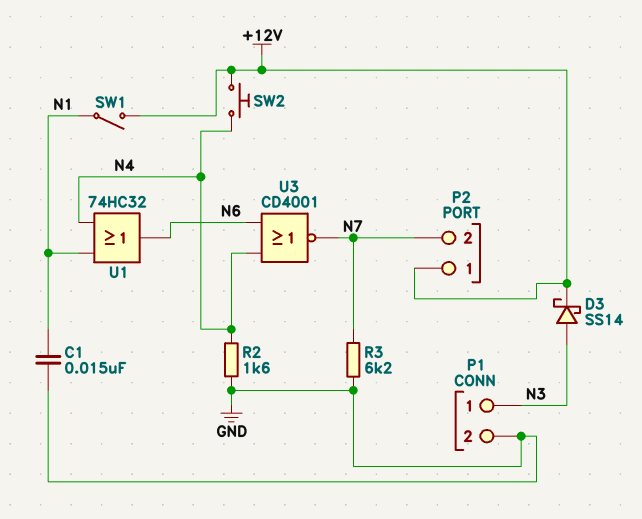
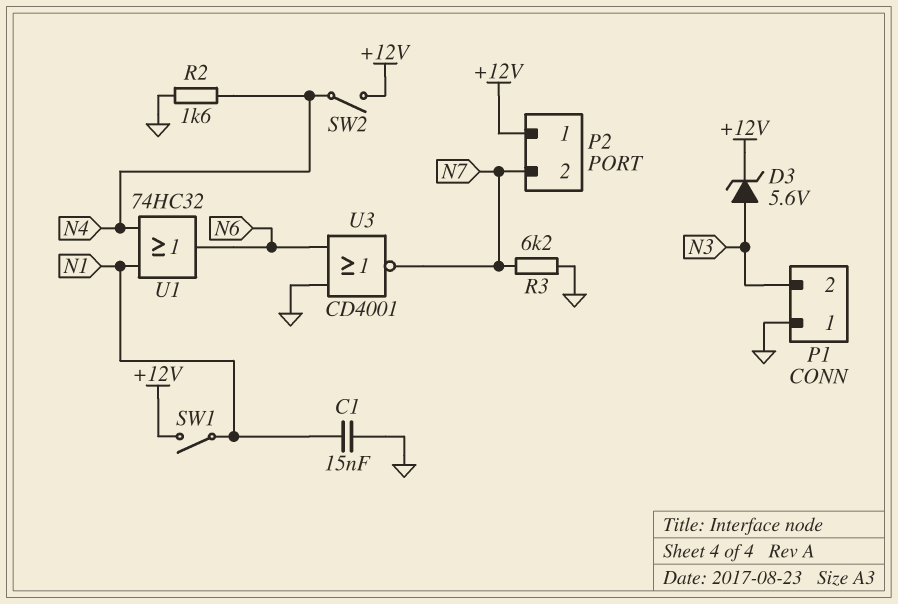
D3: schottky SS14 (A N3, K +12V) -> zener 5.6V (A N3, K +12V)
P1 pin 1: N3 -> GND
P1 pin 2: GND -> N3
SW2: button (+12V, N4) -> switch (+12V, N4)
U3: NOR CD4001 (in N4, in N6, out N7) -> NOR CD4001 (in GND, in N6, out N7)

